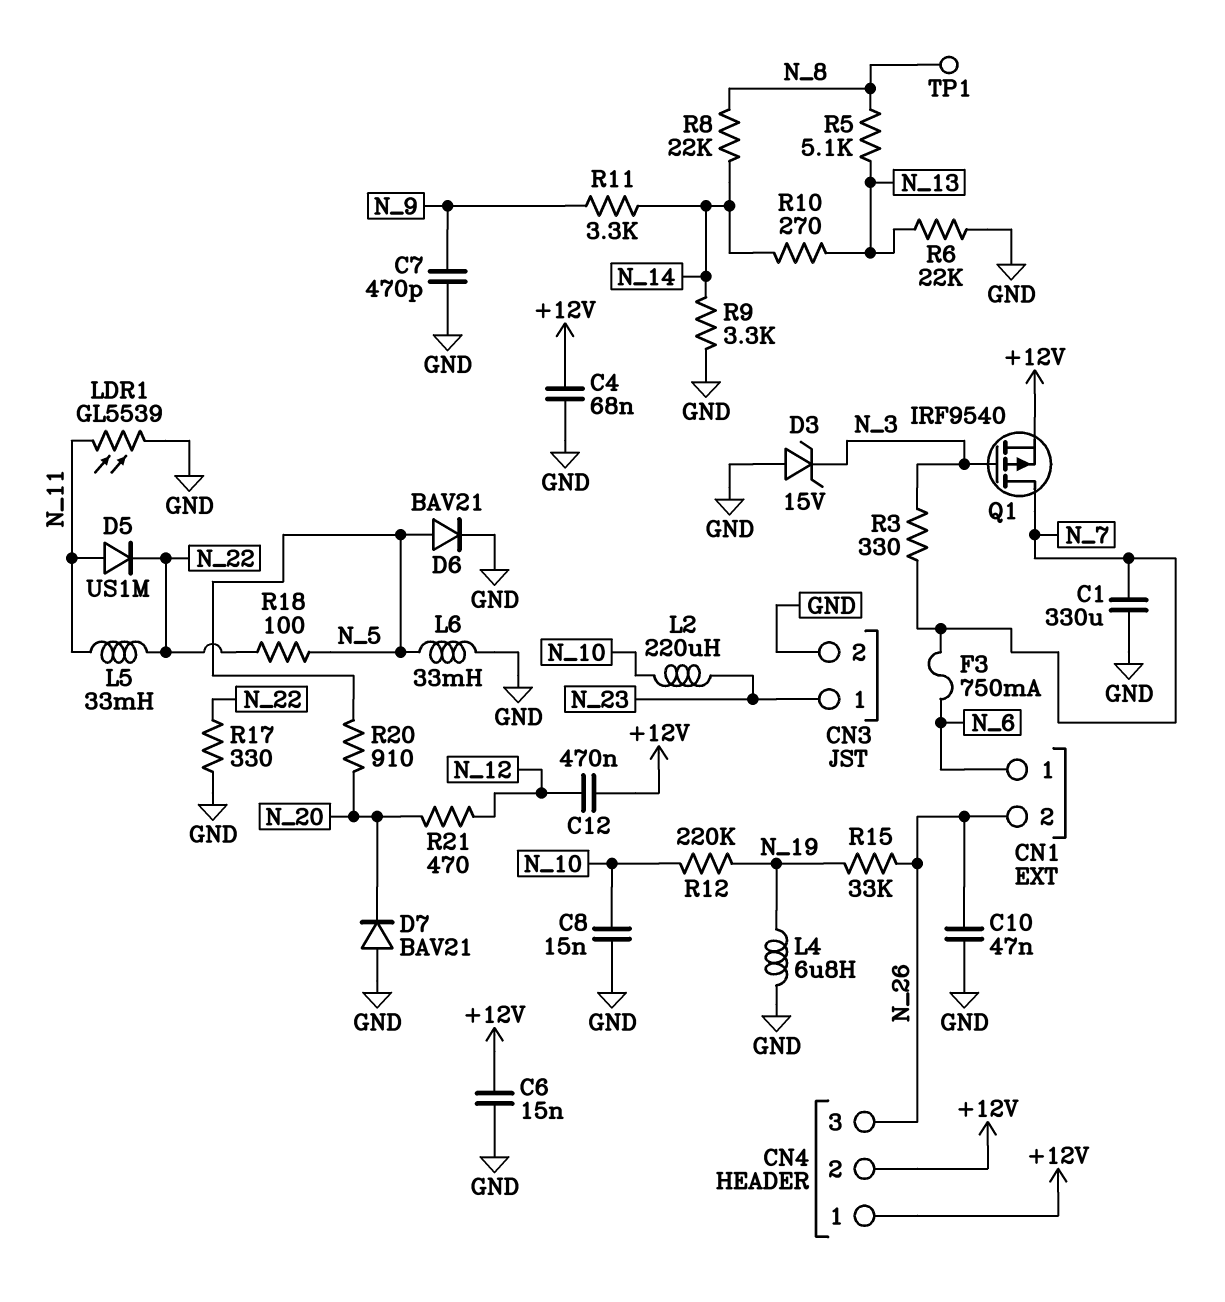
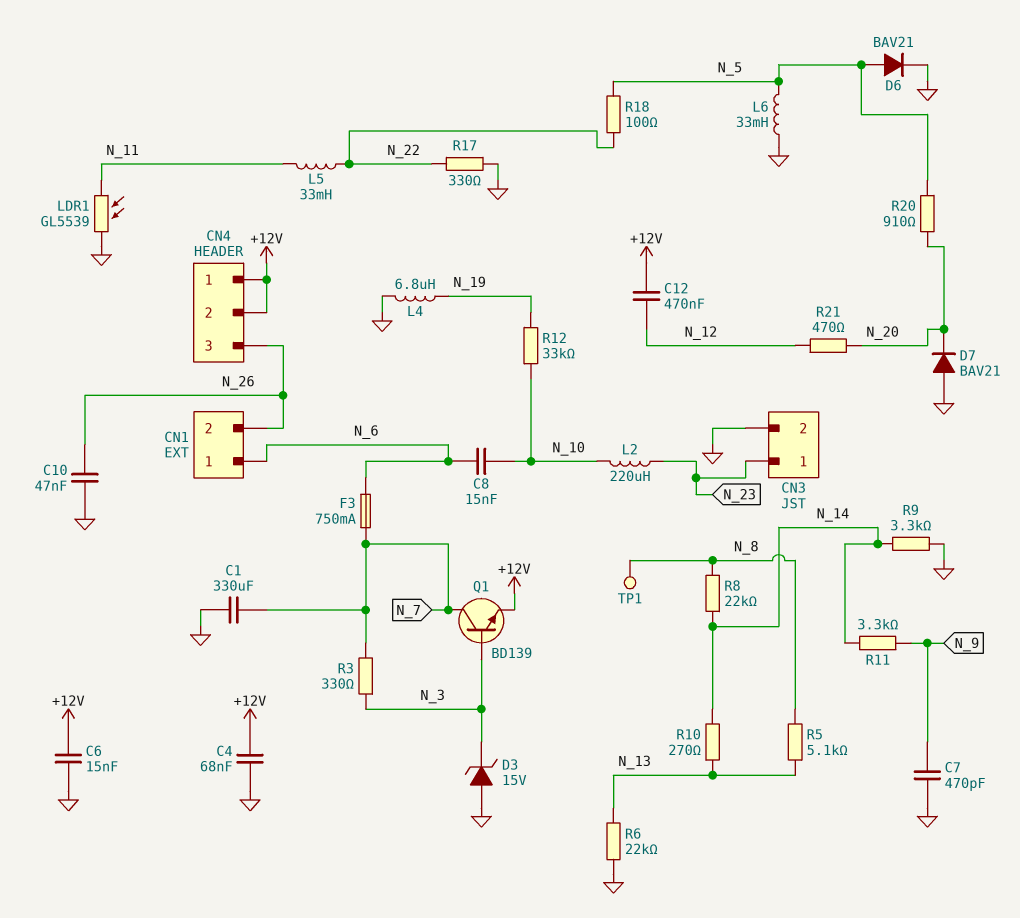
C8: 15nF (GND, N_10) -> 15nF (N_6, N_10)
D5: diode US1M (A N_11, K N_22) -> none
Q1: PMOS IRF9540 (G N_3, D N_7, S +12V) -> NPN BD139 (B N_3, C N_7, E +12V)
R12: 220k (N_10, N_19) -> 33k (N_10, N_19)
R15: 33k (N_19, N_26) -> none

